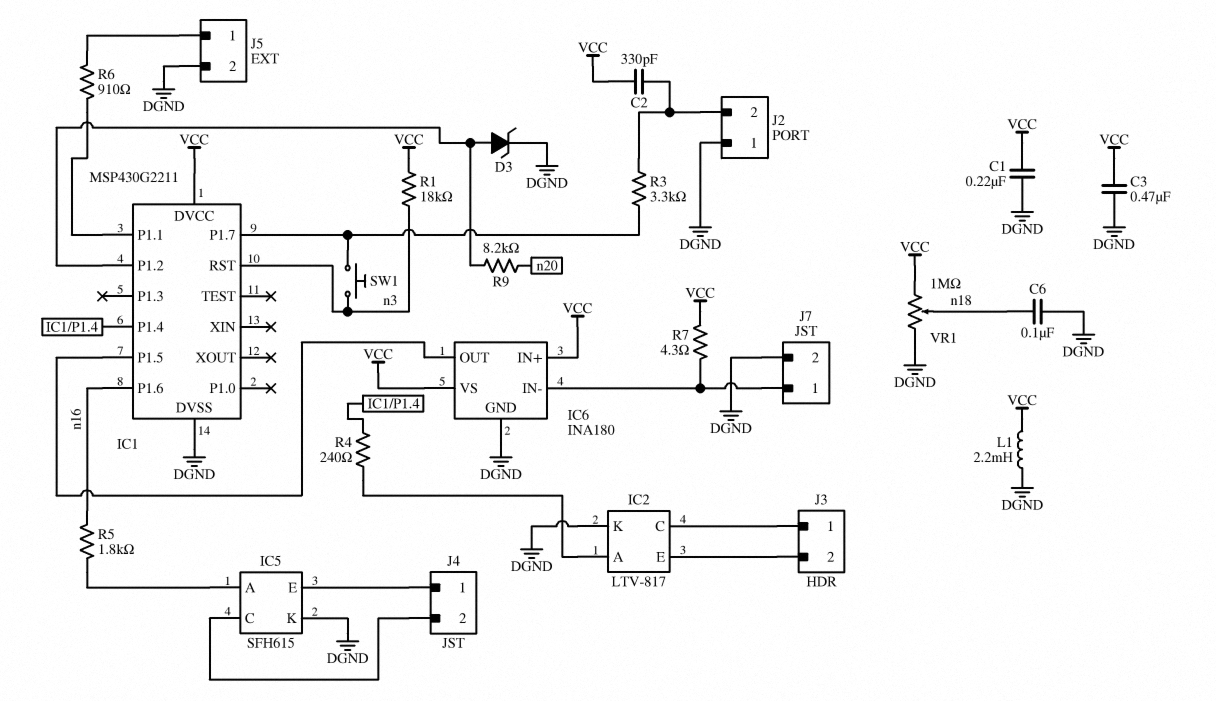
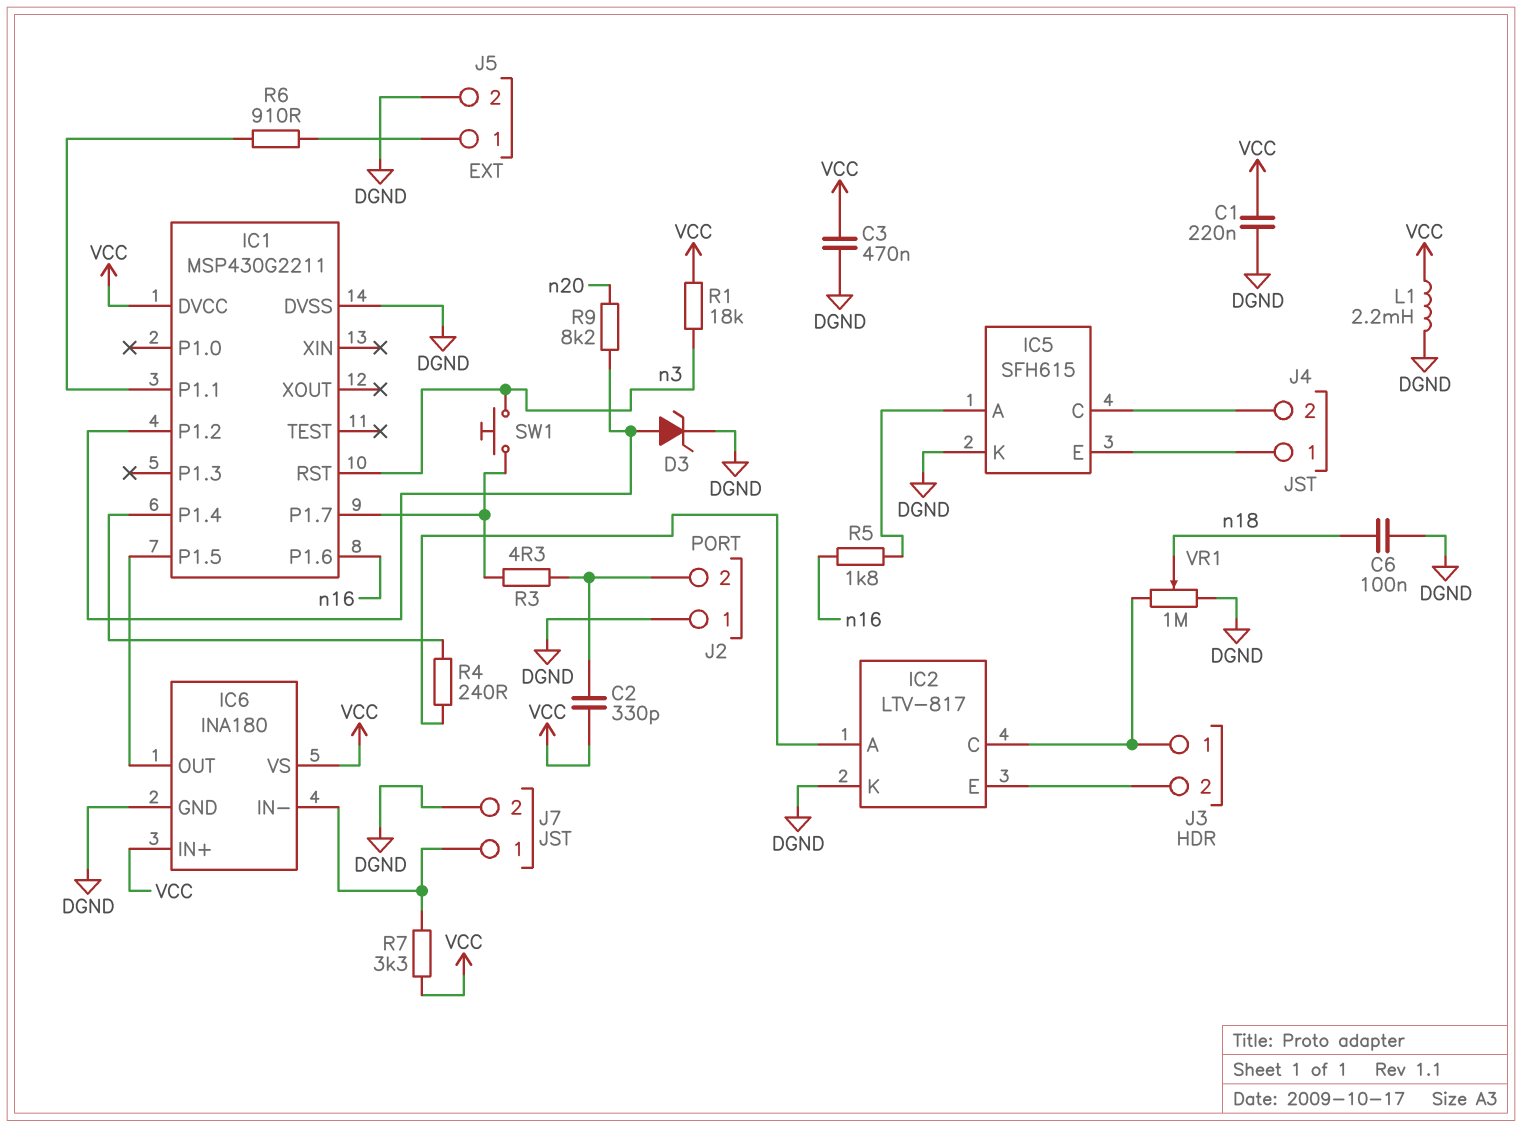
R3: 3.3k (IC1/P1.7, J2/2) -> 4.3 (IC1/P1.7, J2/2)
R7: 4.3 (IC6/IN-, VCC) -> 3.3k (IC6/IN-, VCC)
VR1: 1M (DGND, VCC, wiper n18) -> 1M (DGND, IC2/C, wiper n18)

